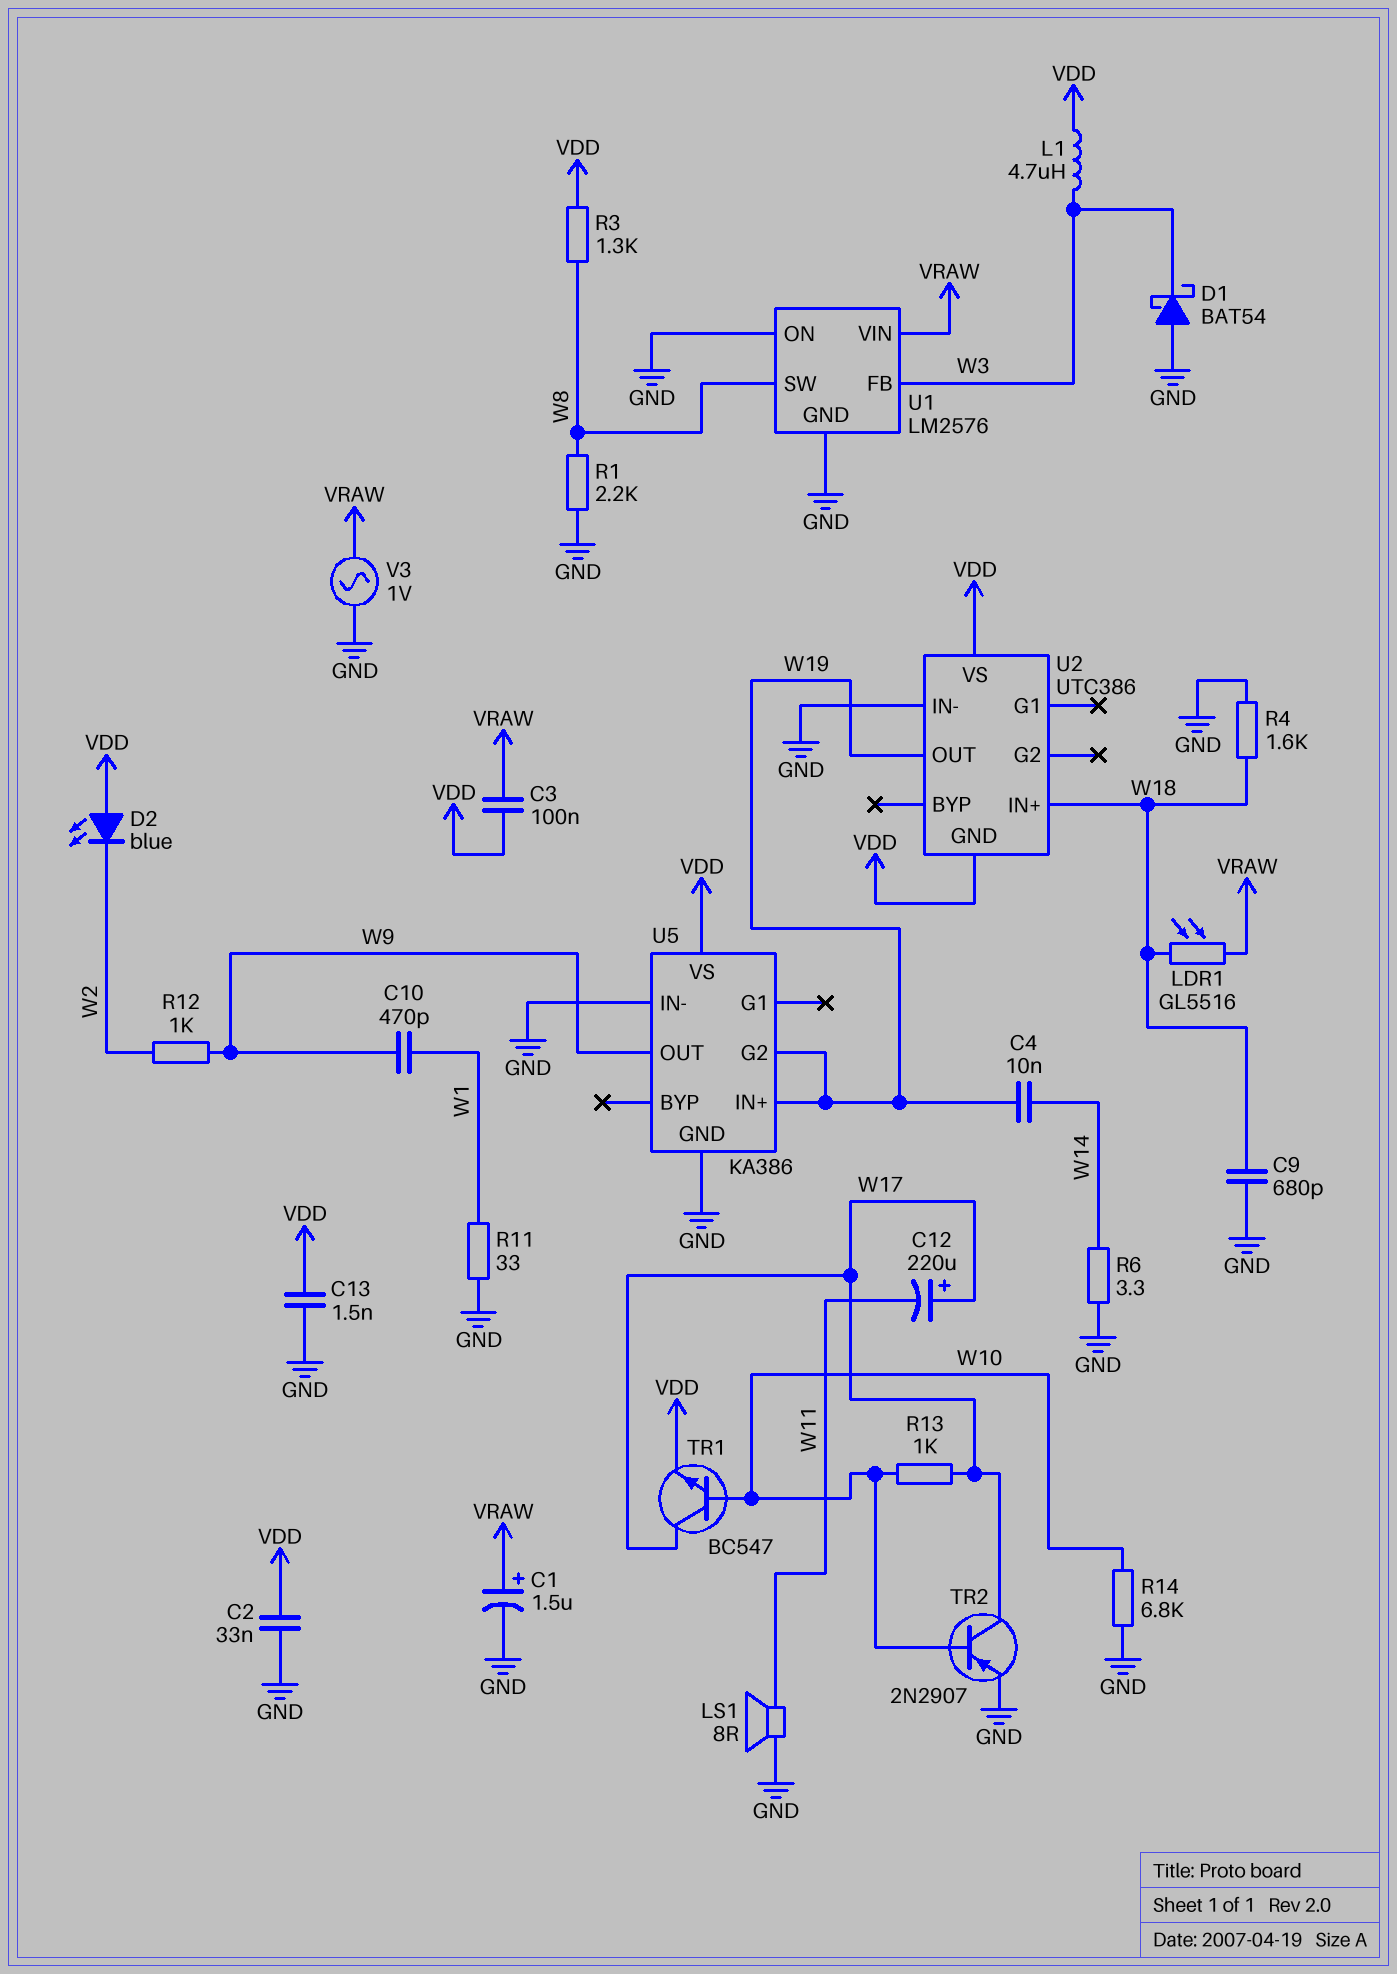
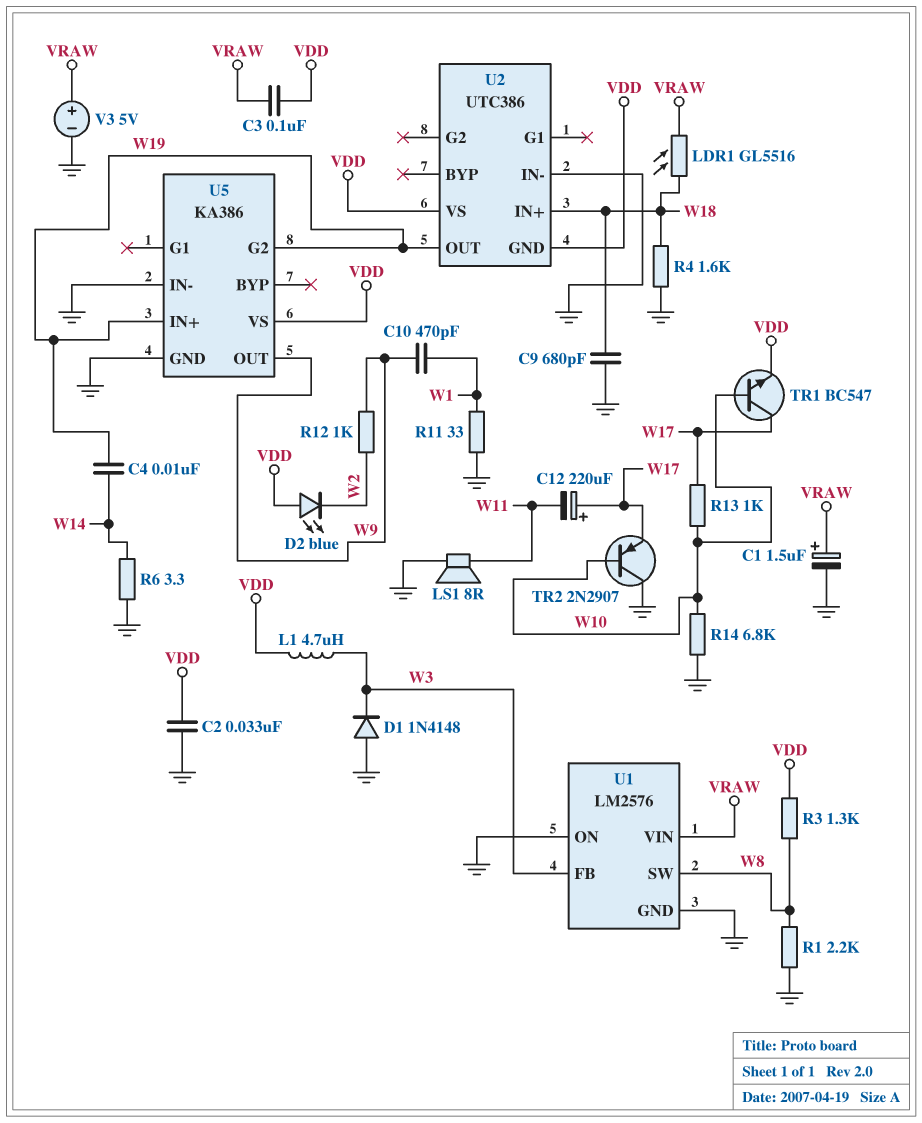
C13: 1.5nF (GND, VDD) -> none
D1: schottky BAT54 (A GND, K W3) -> diode 1N4148 (A GND, K W3)
TR2: PNP 2N2907 (B W10, C W17, E GND) -> PNP 2N2907 (B W10, C GND, E W17)
V3: AC 1V (GND, VRAW) -> 5V (plus VRAW, minus GND)

